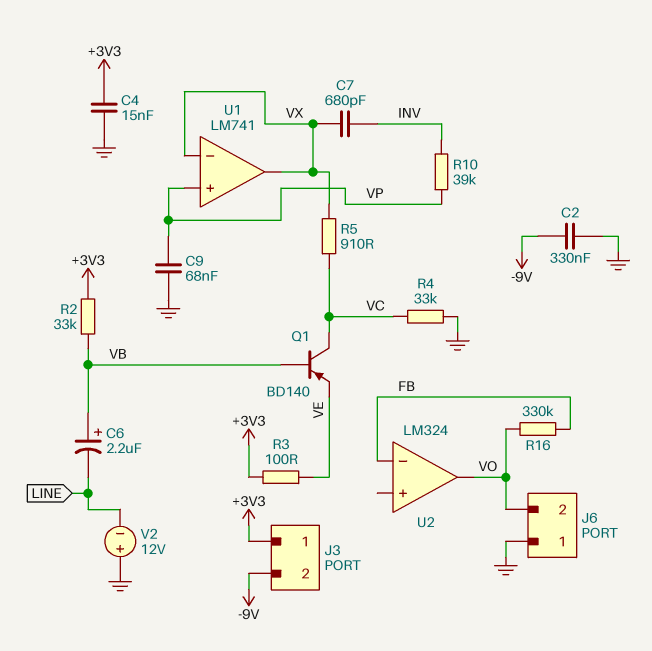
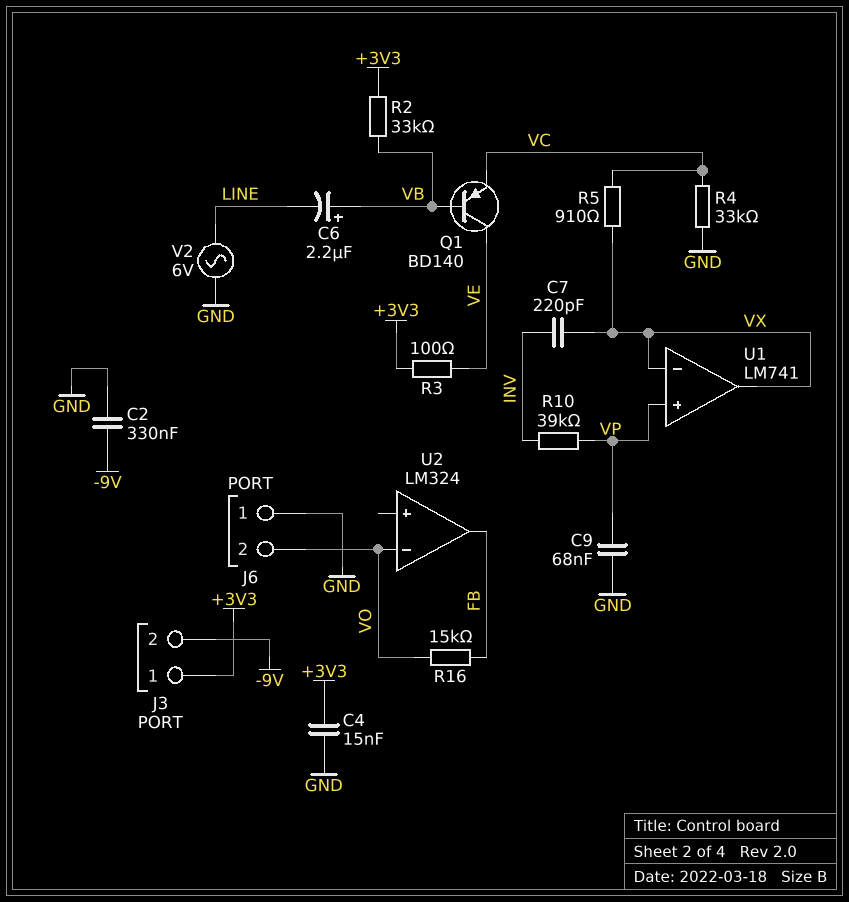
C7: 680pF (INV, VX) -> 220pF (INV, VX)
Q1: PNP BD140 (B VB, C VC, E VE) -> PNP BD140 (B VB, C VE, E VC)
R16: 330k (FB, VO) -> 15k (FB, VO)
U2 pin in-: FB -> VO
U2 pin out: VO -> FB
V2: 12V (plus GND, minus LINE) -> AC 6V (GND, LINE)

